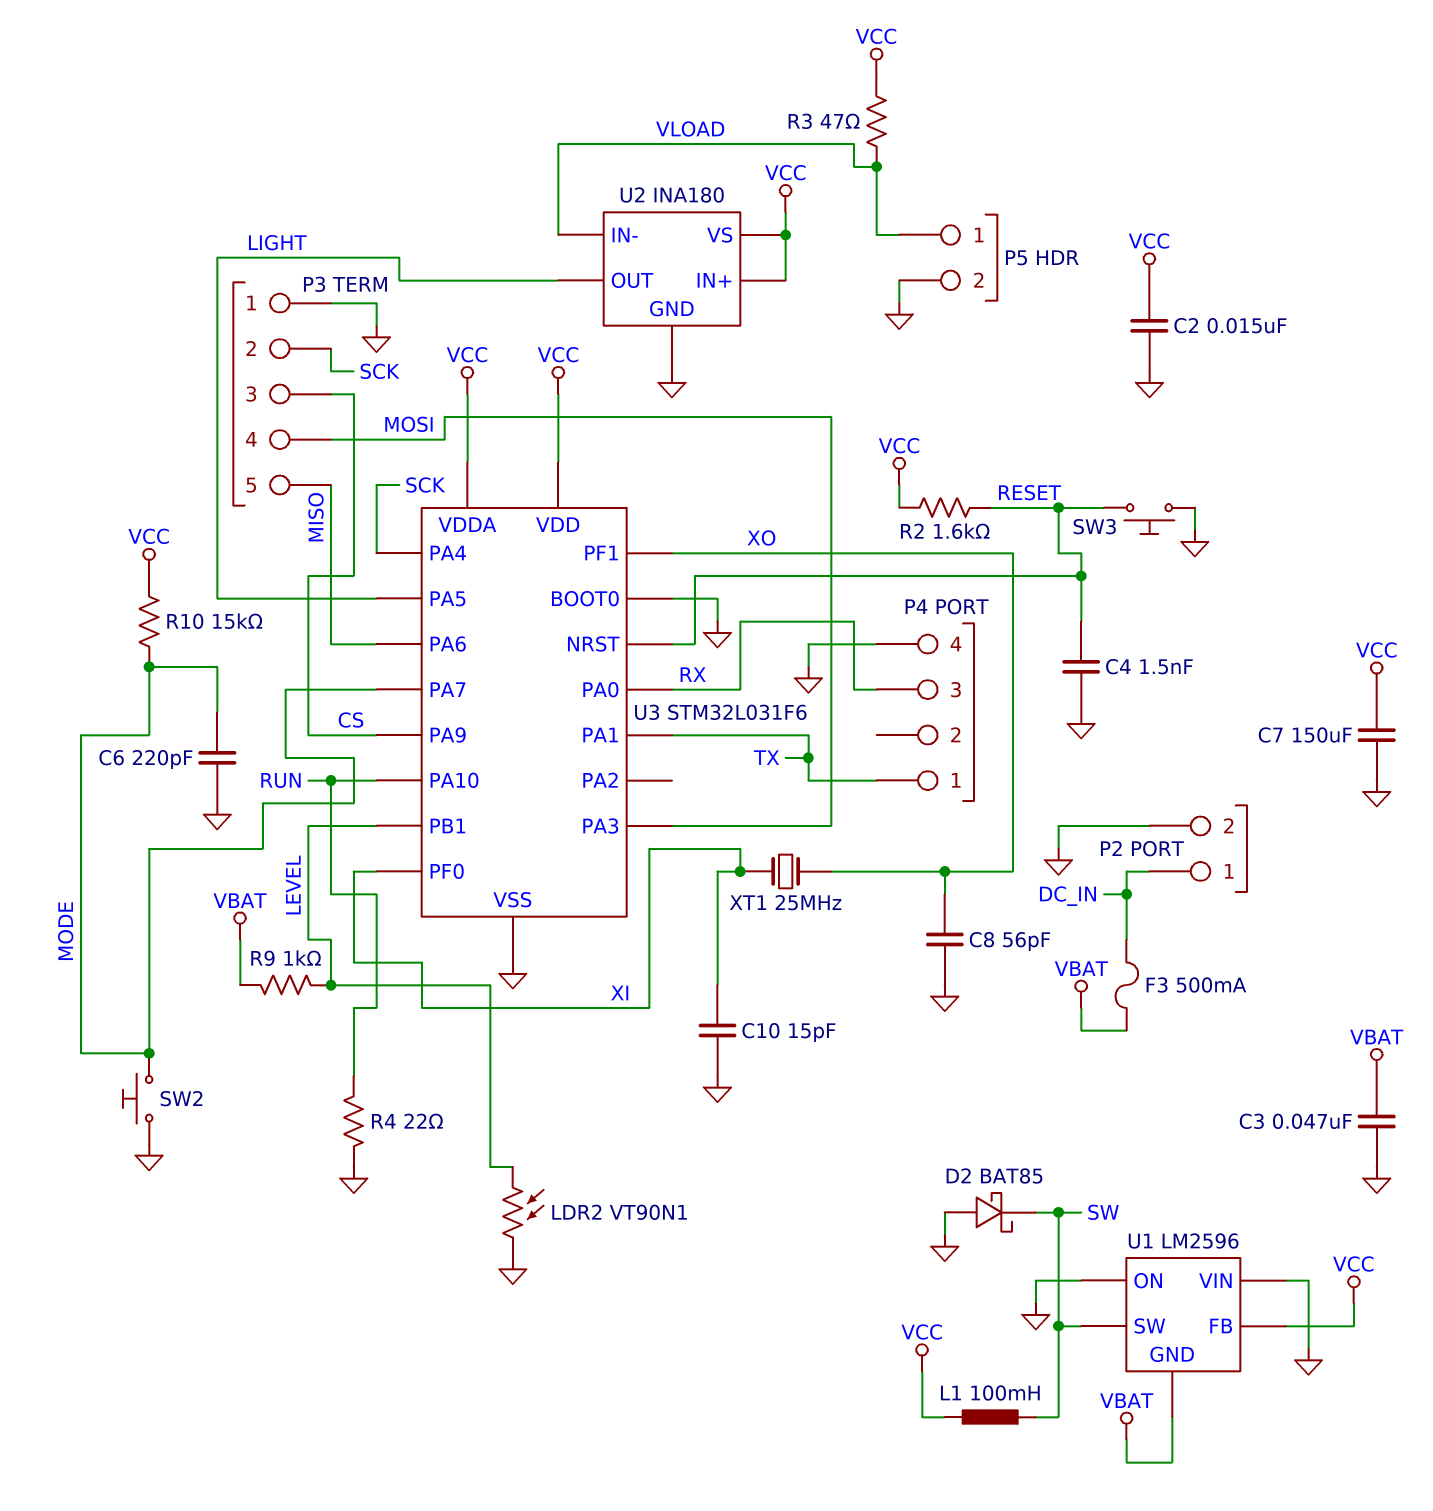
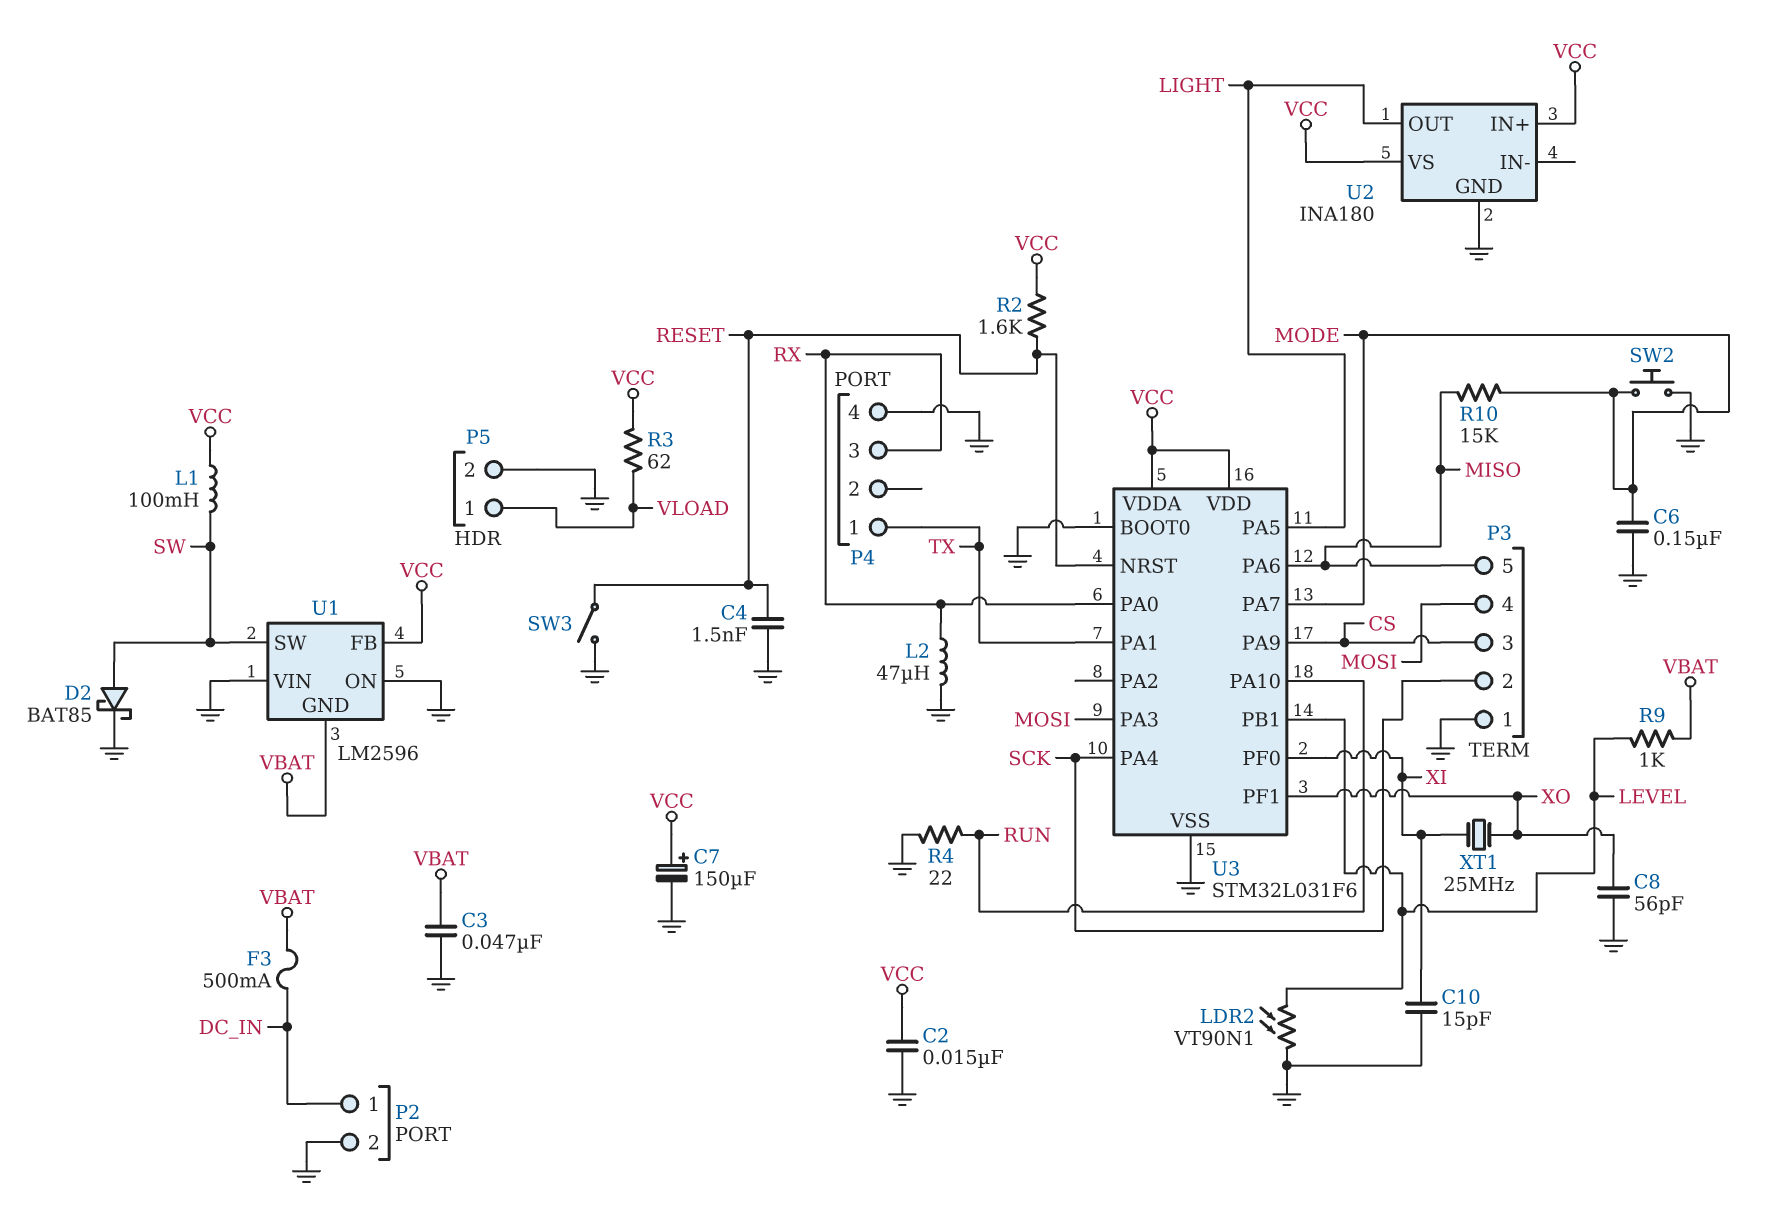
C6: 220pF (GND, MODE) -> 150nF (GND, MODE)
C7: 150uF (GND, VCC) -> 150uF (plus VCC, minus GND)
D2: schottky BAT85 (A GND, K SW) -> schottky BAT85 (A SW, K GND)
L2: none -> 47uH (GND, RX)
R3: 47 (VCC, VLOAD) -> 62 (VCC, VLOAD)
R10: 15k (MODE, VCC) -> 15k (MISO, MODE)
SW3: button (GND, RESET) -> switch (GND, RESET)
U2 pin IN-: VLOAD -> none

